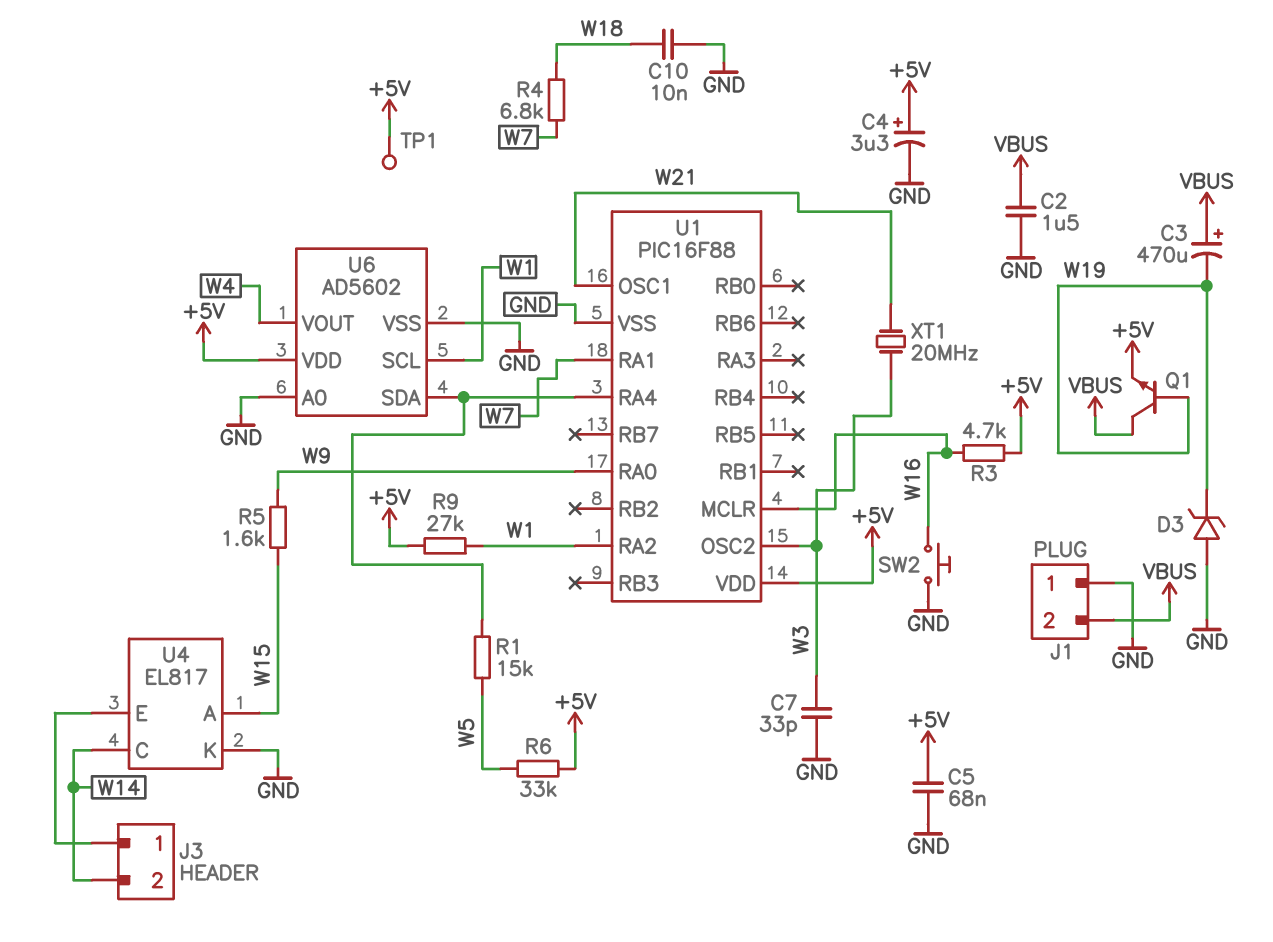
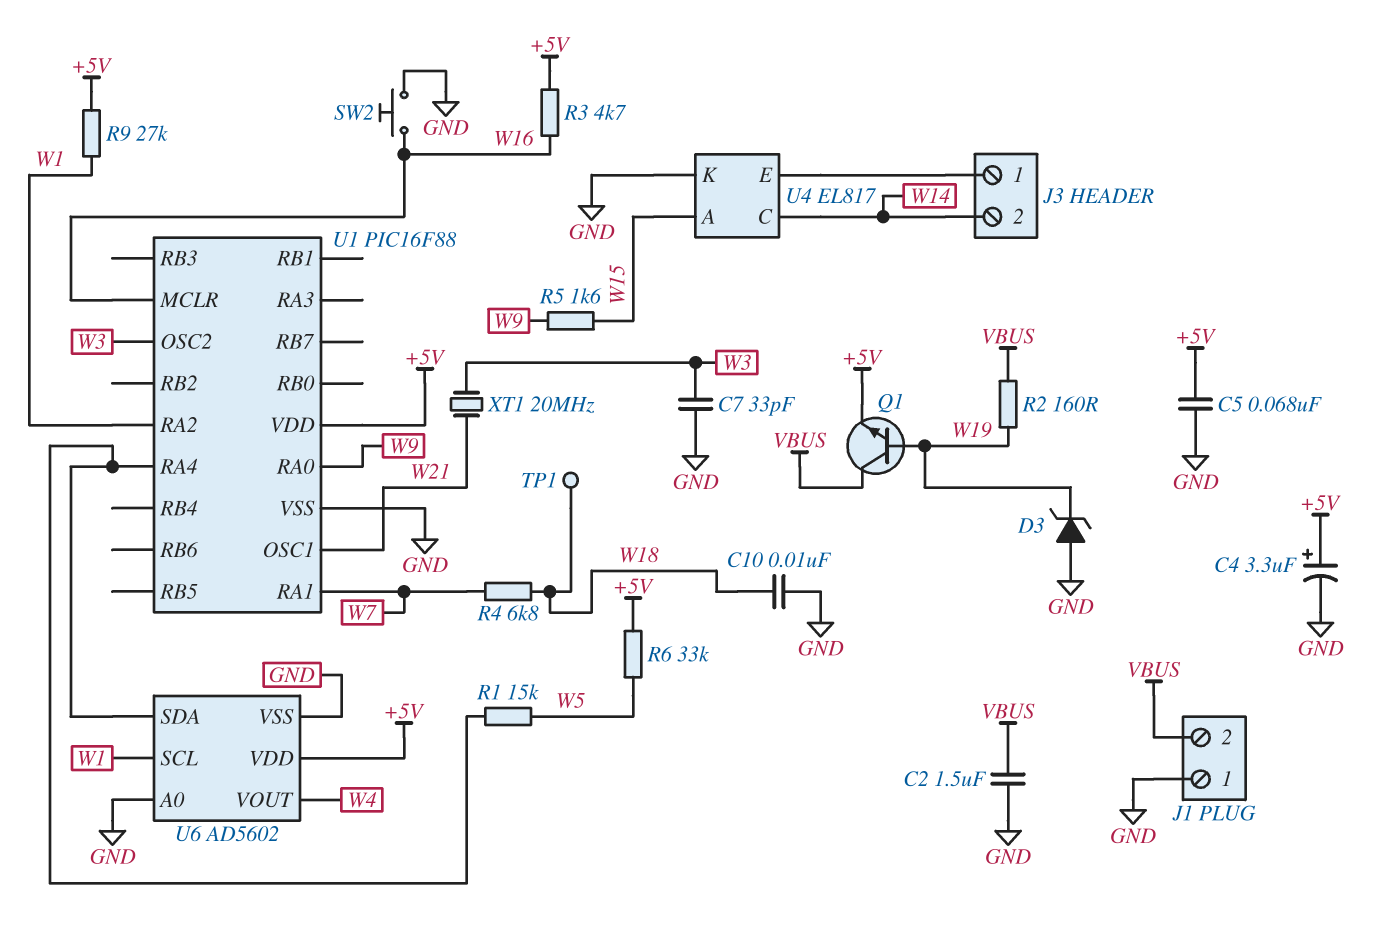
C3: 470uF (plus VBUS, minus W19) -> none
R2: none -> 160 (VBUS, W19)
TP1: test point (+5V) -> test point (W18)

